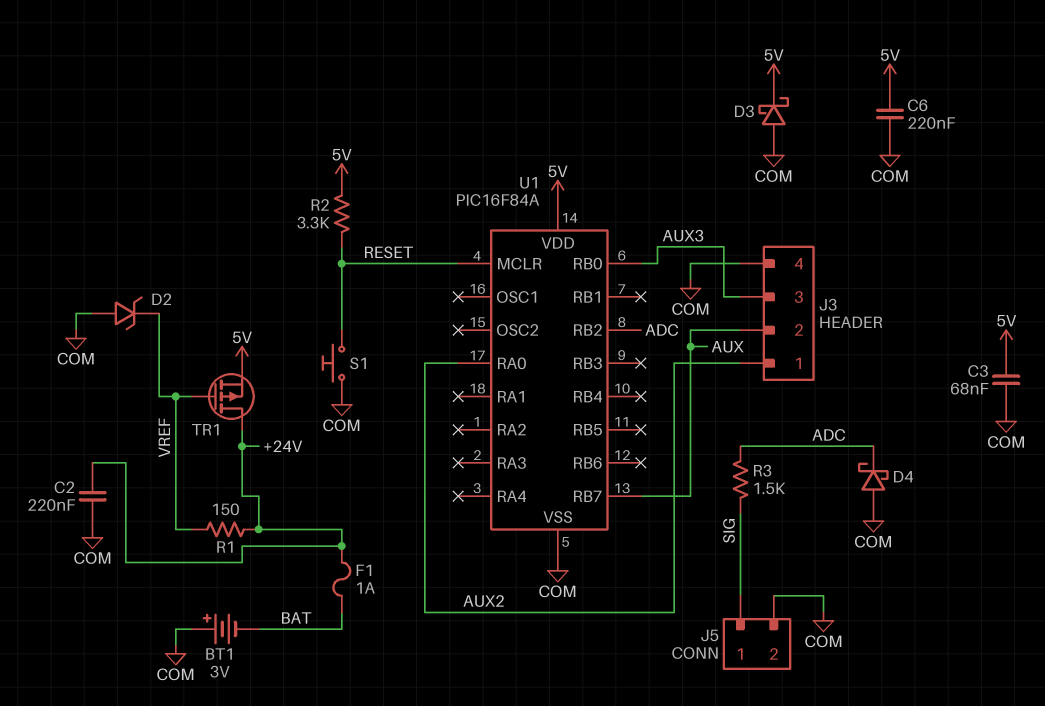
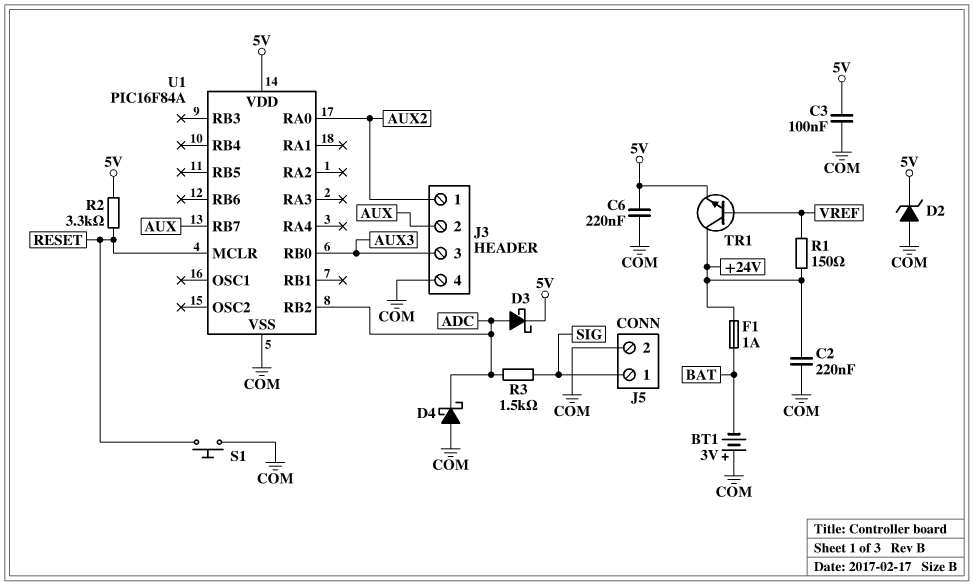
C3: 68nF (5V, COM) -> 100nF (5V, COM)
D2: zener (A COM, K VREF) -> zener (A COM, K 5V)
D3: schottky (A COM, K 5V) -> schottky (A ADC, K 5V)
TR1: PMOS (G VREF, D +24V, S 5V) -> NPN (B VREF, C +24V, E 5V)

